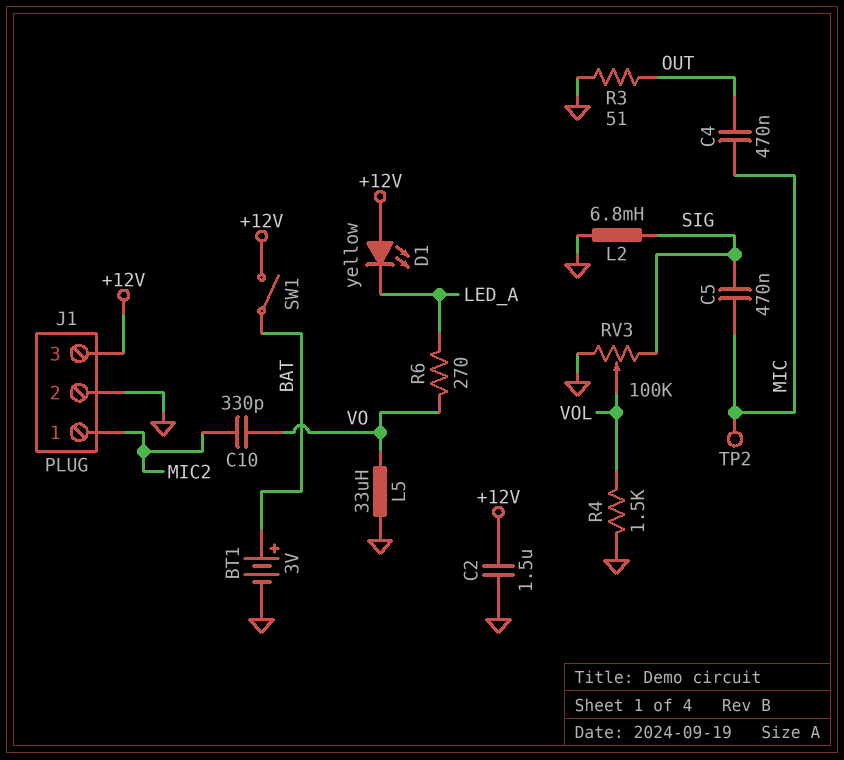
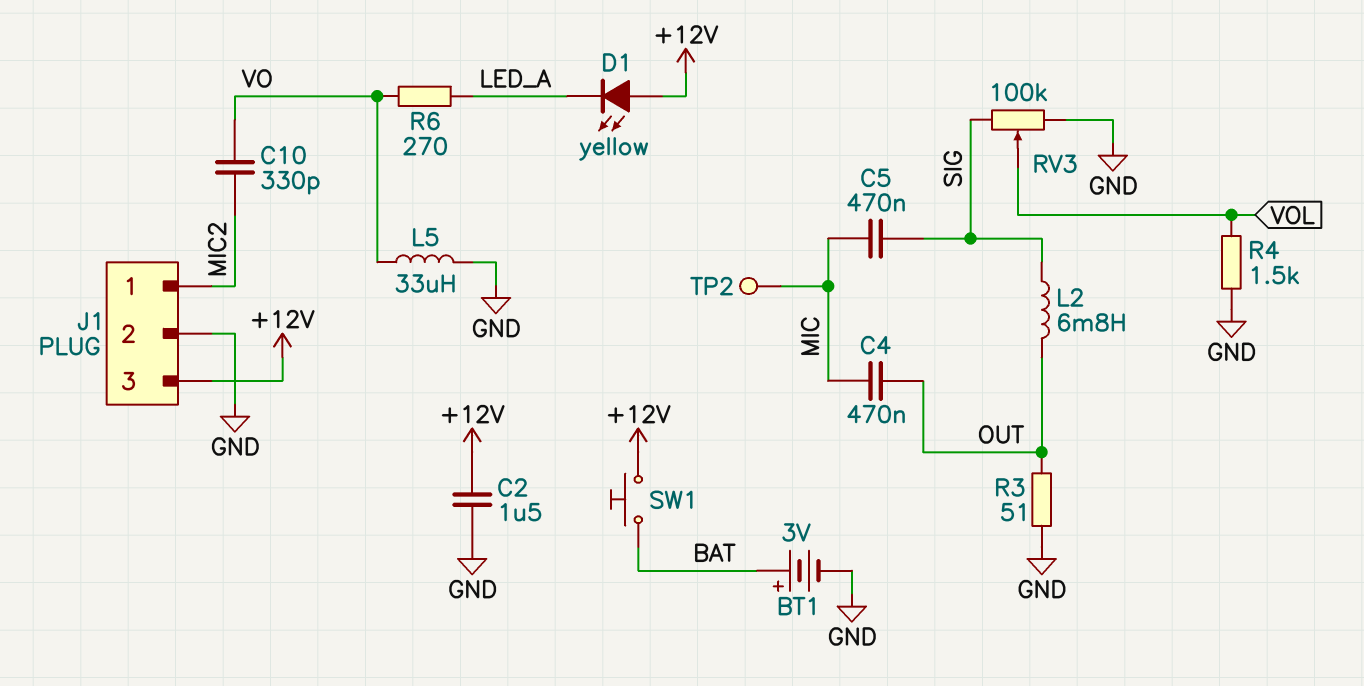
L2: 6.8mH (GND, SIG) -> 6.8mH (OUT, SIG)
SW1: switch (+12V, BAT) -> button (+12V, BAT)

